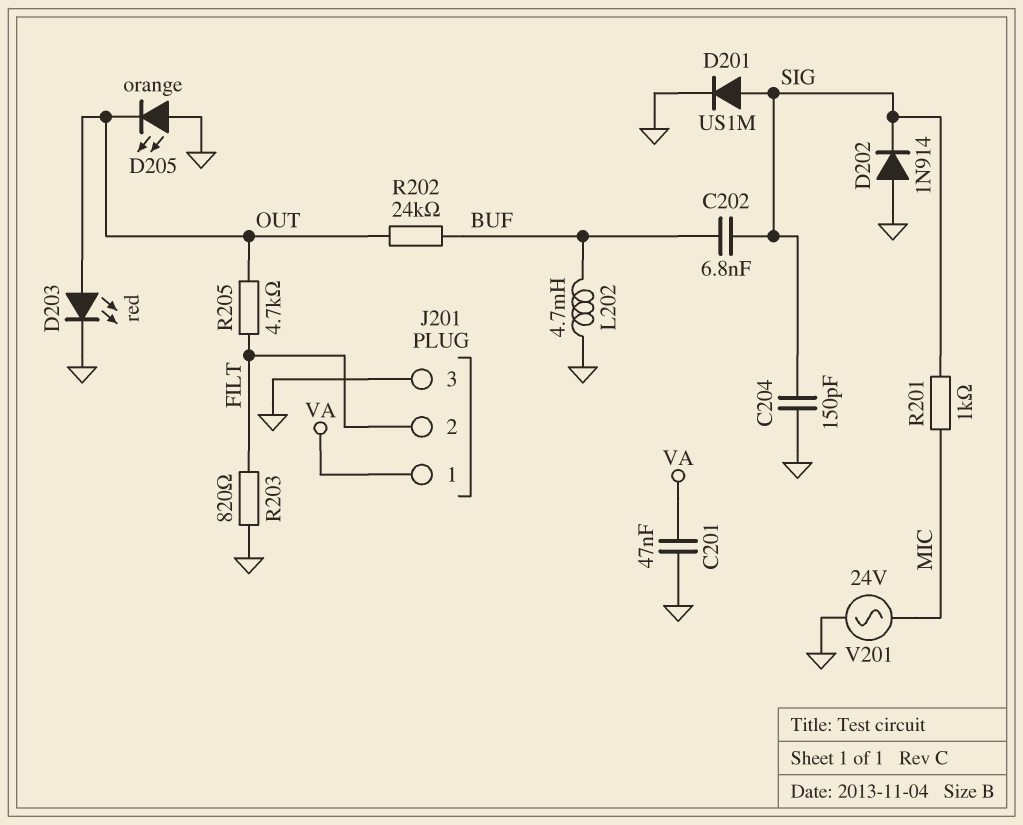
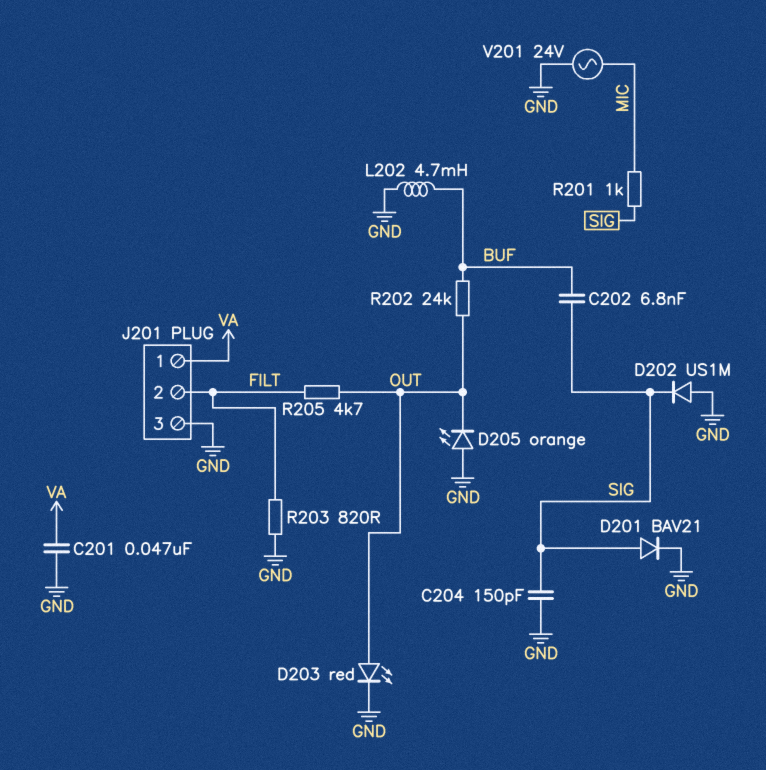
D201: diode US1M (A SIG, K GND) -> diode BAV21 (A SIG, K GND)
D202: diode 1N914 (A GND, K SIG) -> diode US1M (A GND, K SIG)

